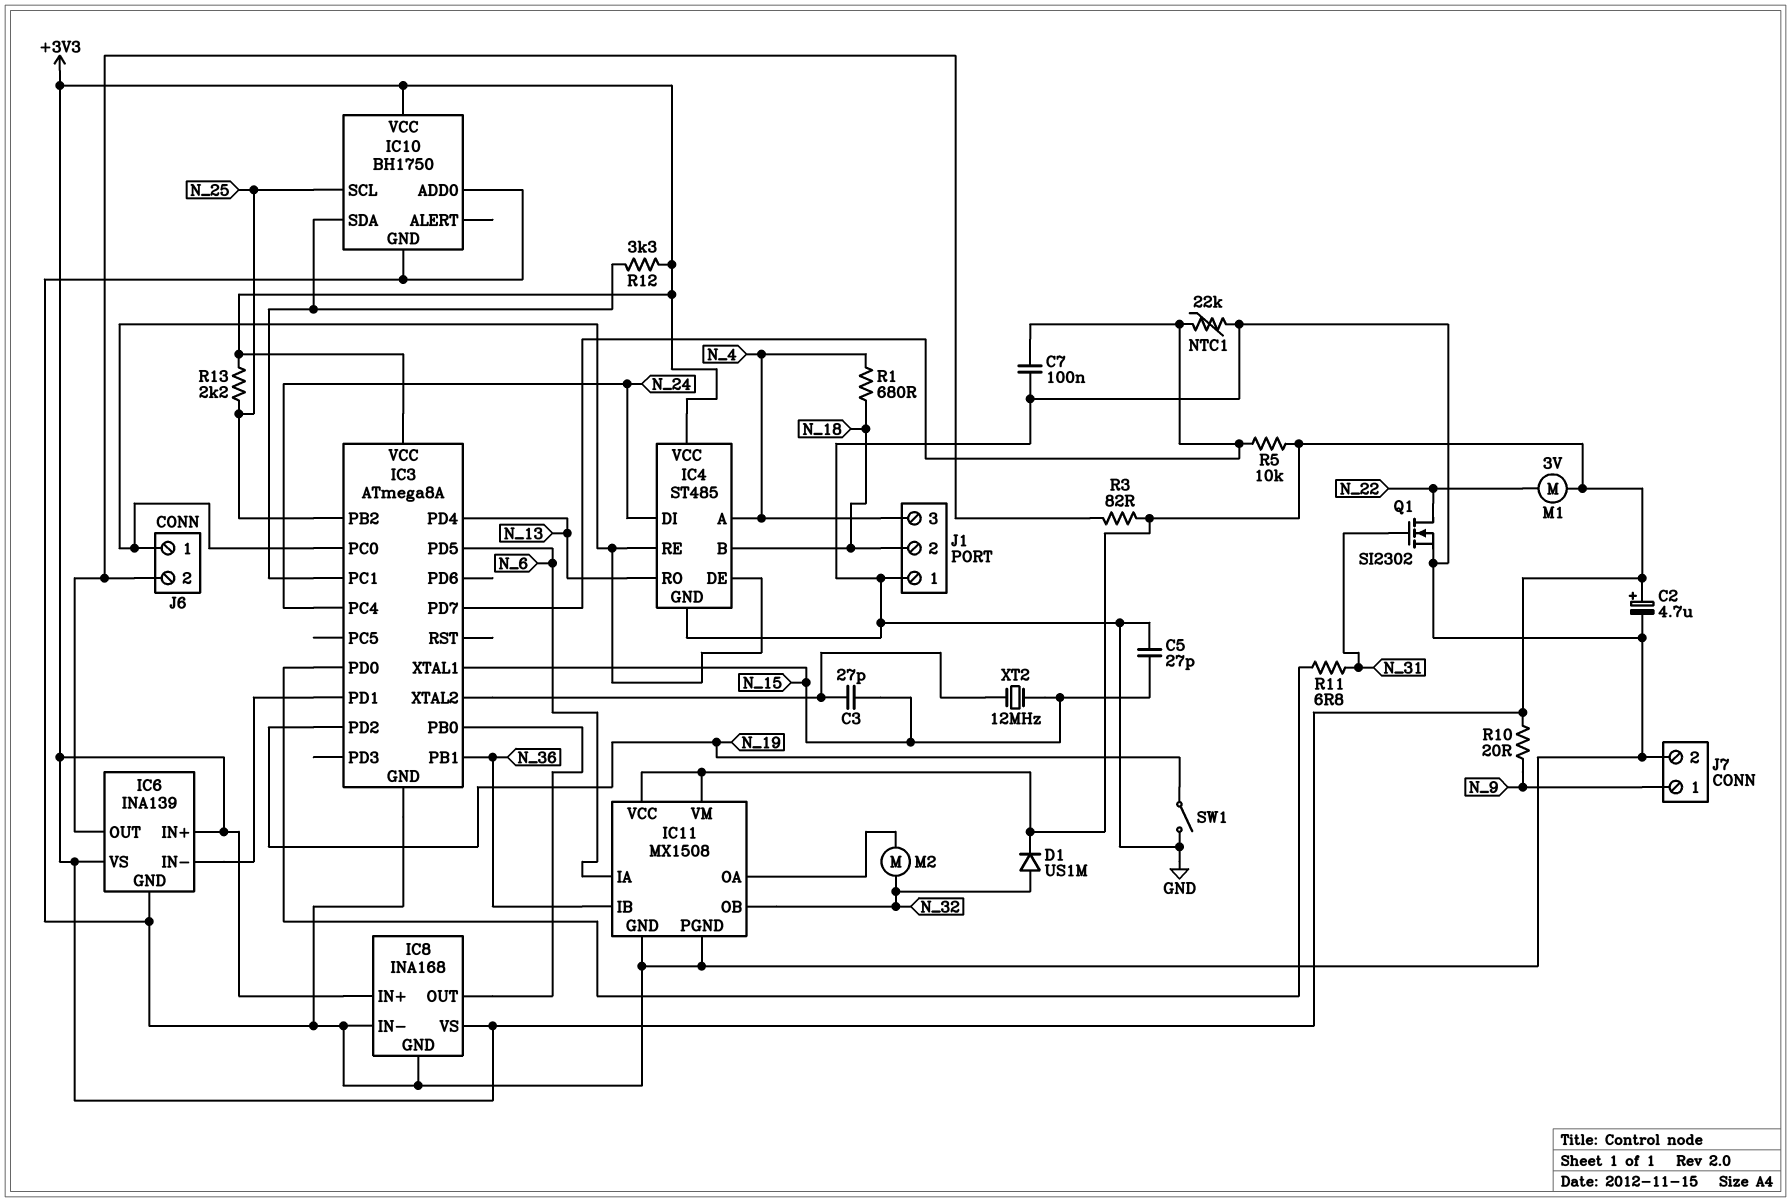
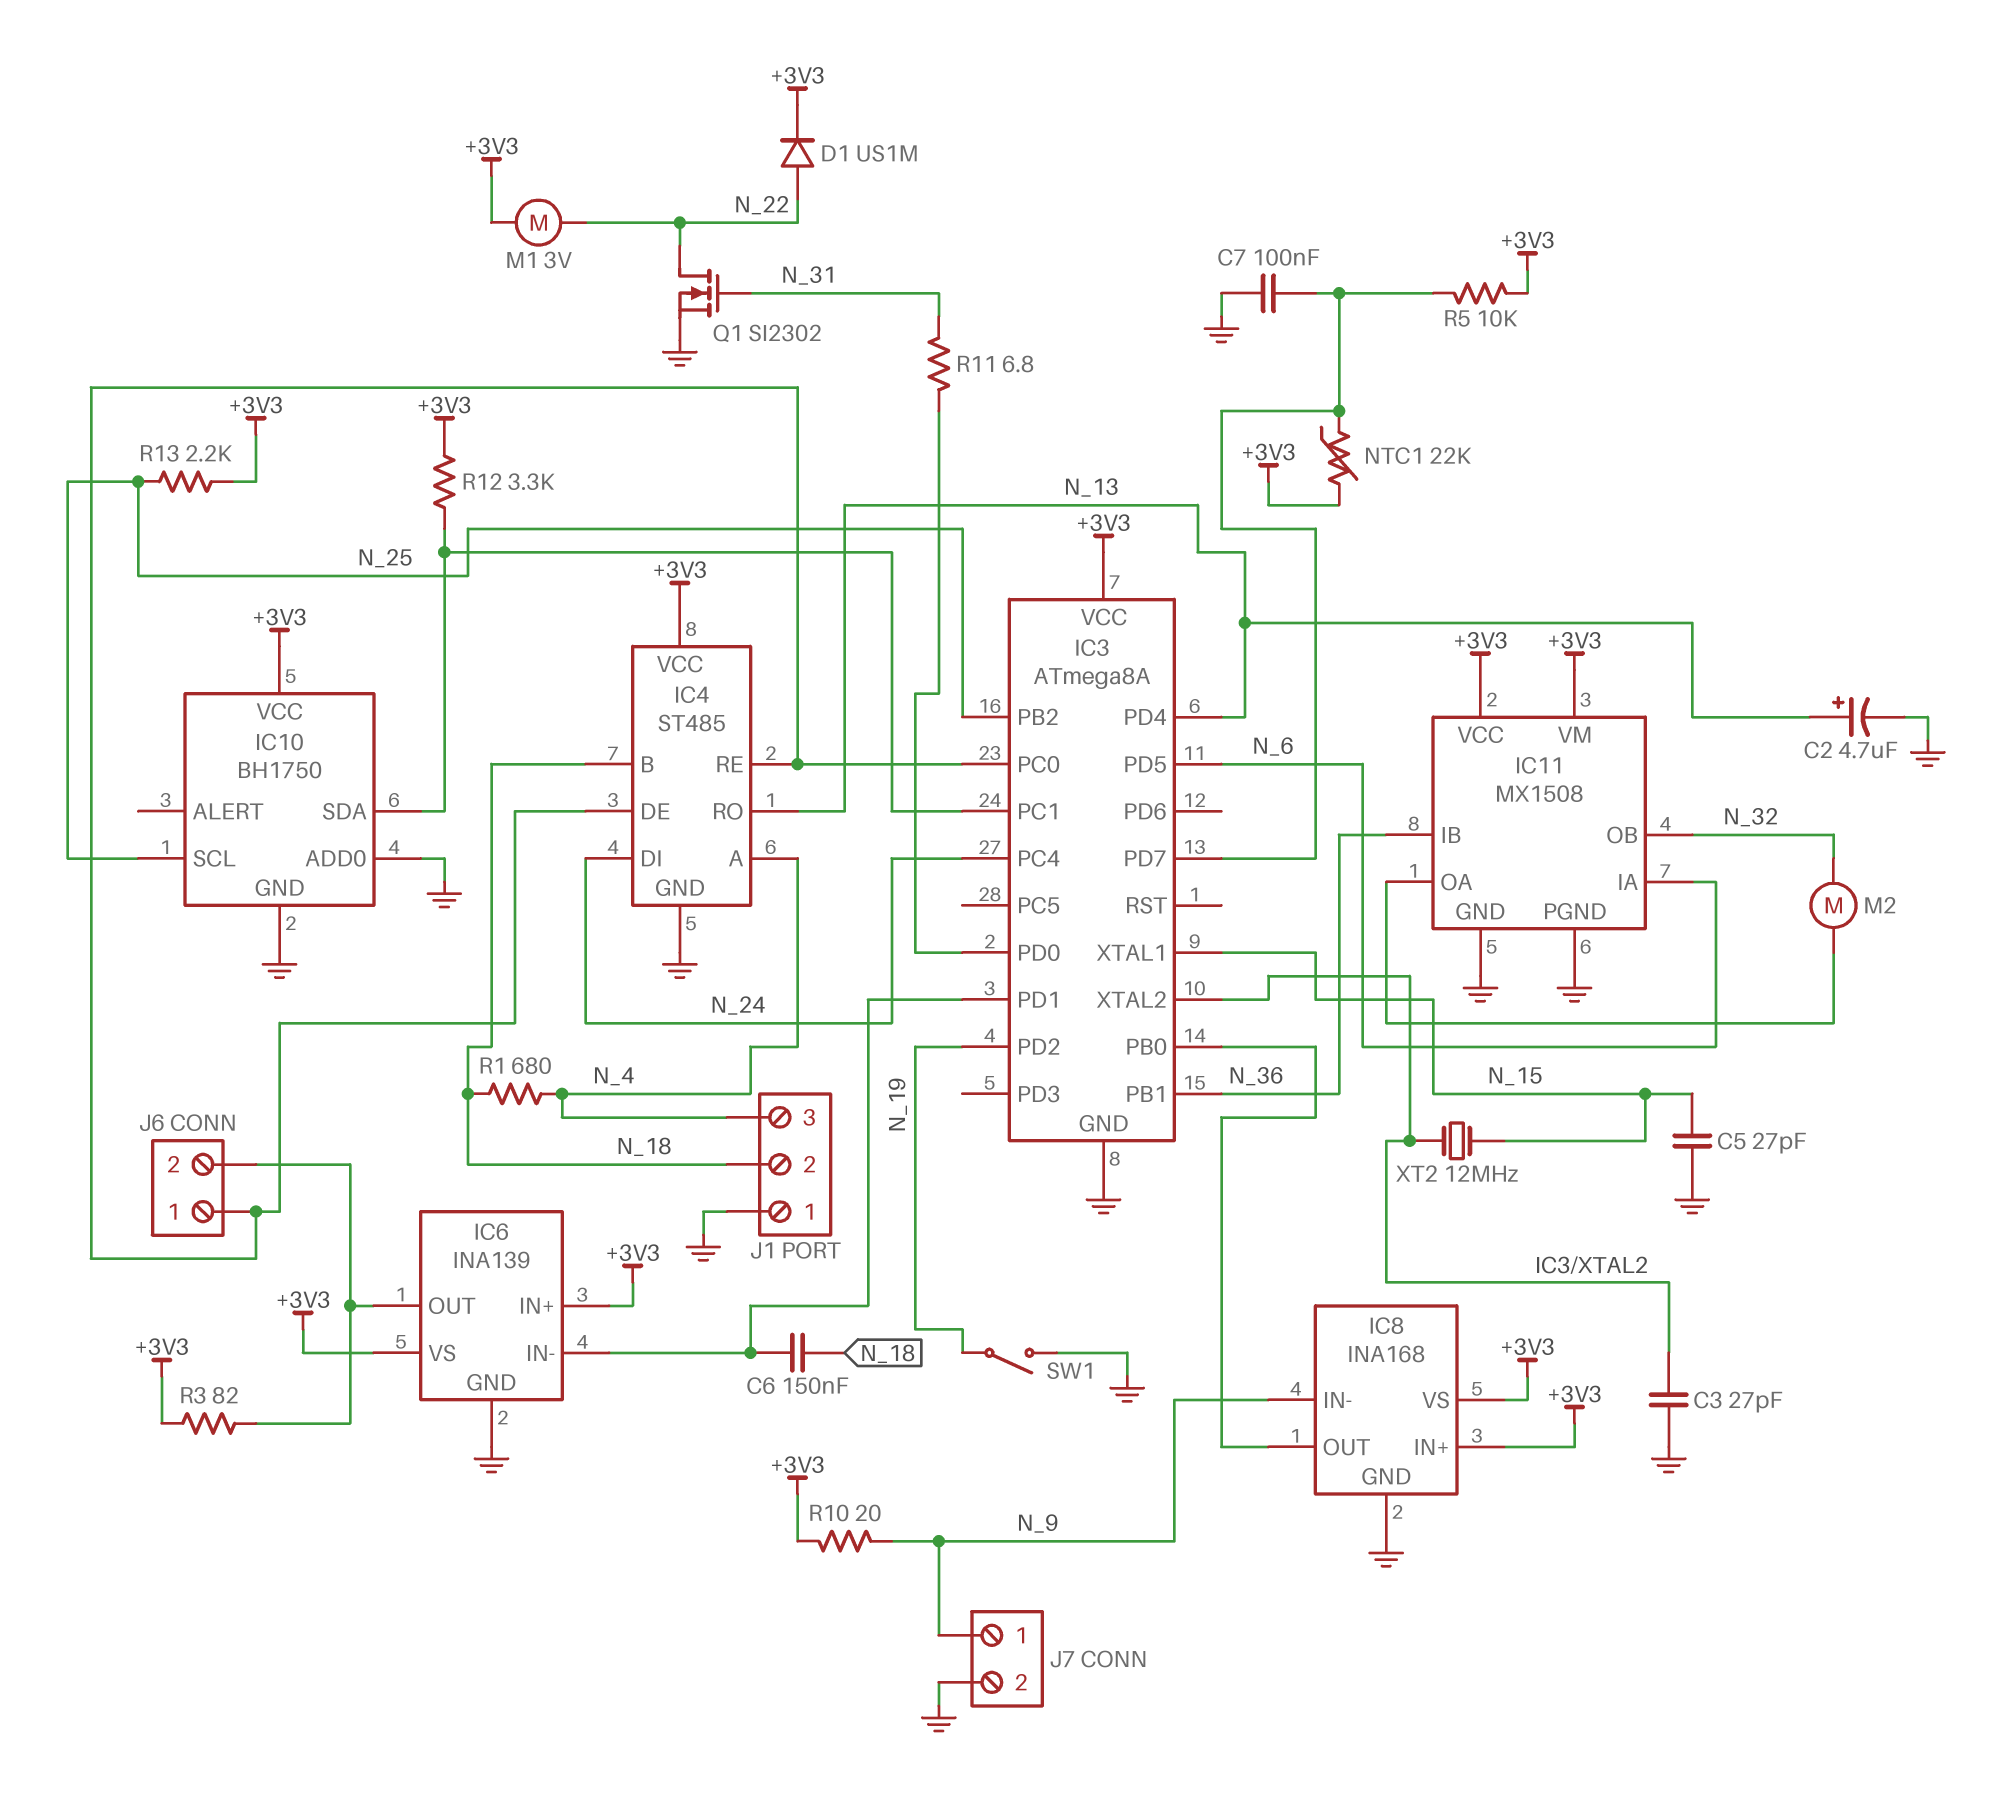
C2: 4.7uF (plus +3V3, minus GND) -> 4.7uF (plus N_13, minus GND)
C3: 27pF (IC3/XTAL2, N_15) -> 27pF (GND, IC3/XTAL2)
C6: none -> 150nF (IC3/PD1, N_18)
D1: diode US1M (A N_32, K +3V3) -> diode US1M (A N_22, K +3V3)
IC8 pin IN-: GND -> N_9
NTC1: 22k (GND, IC3/PD7) -> 22k (+3V3, IC3/PD7)

